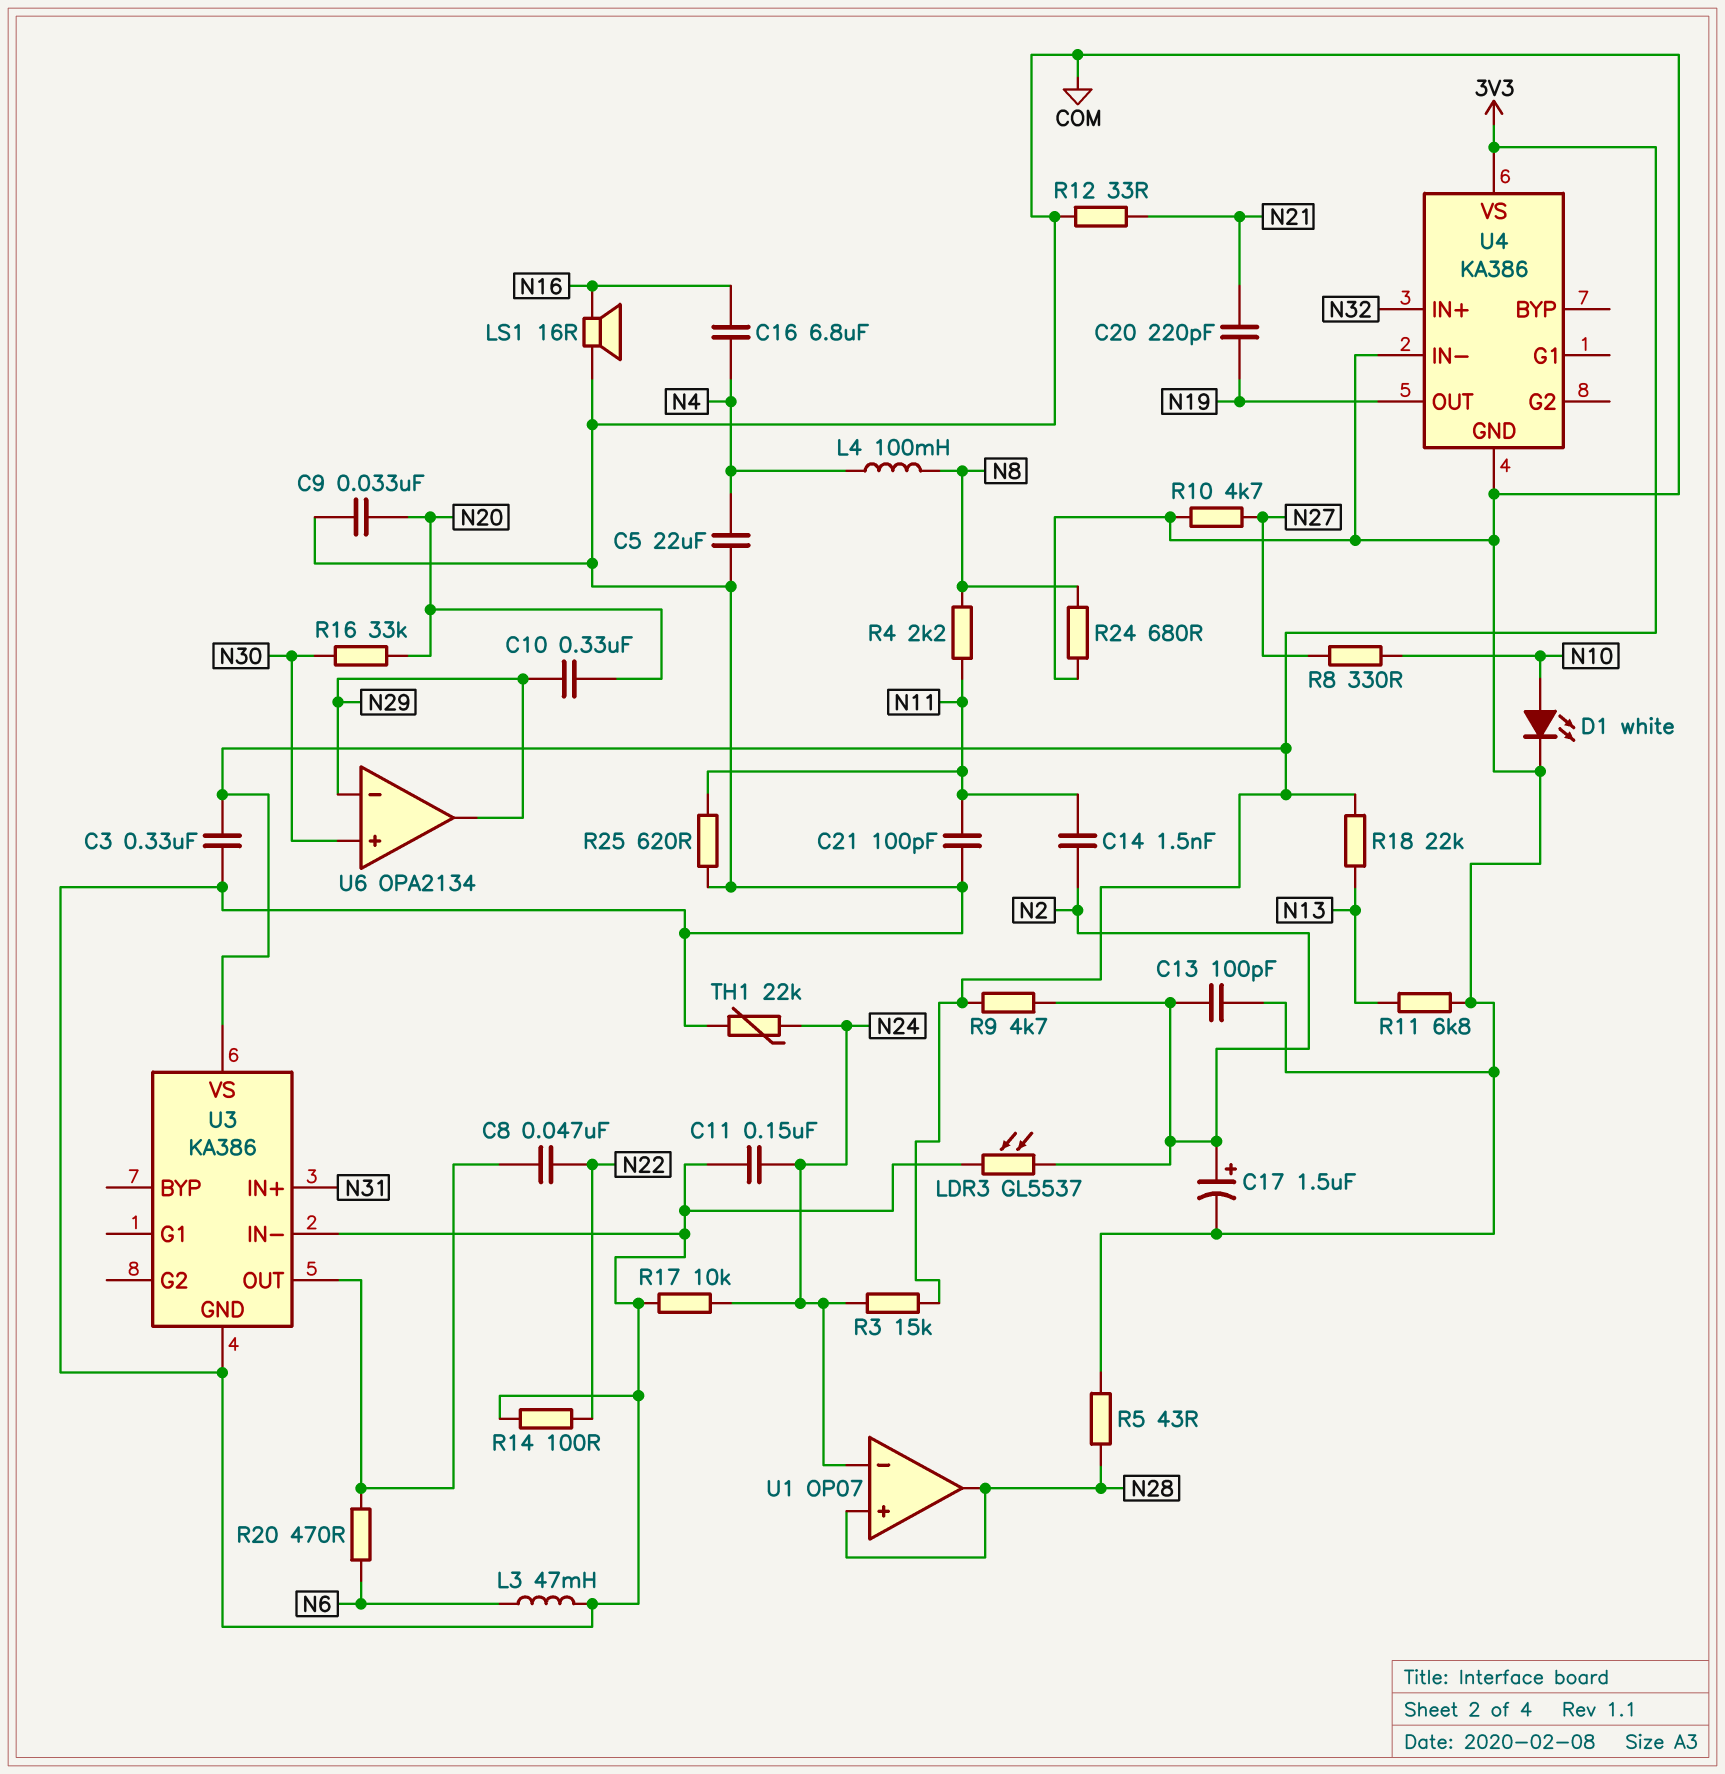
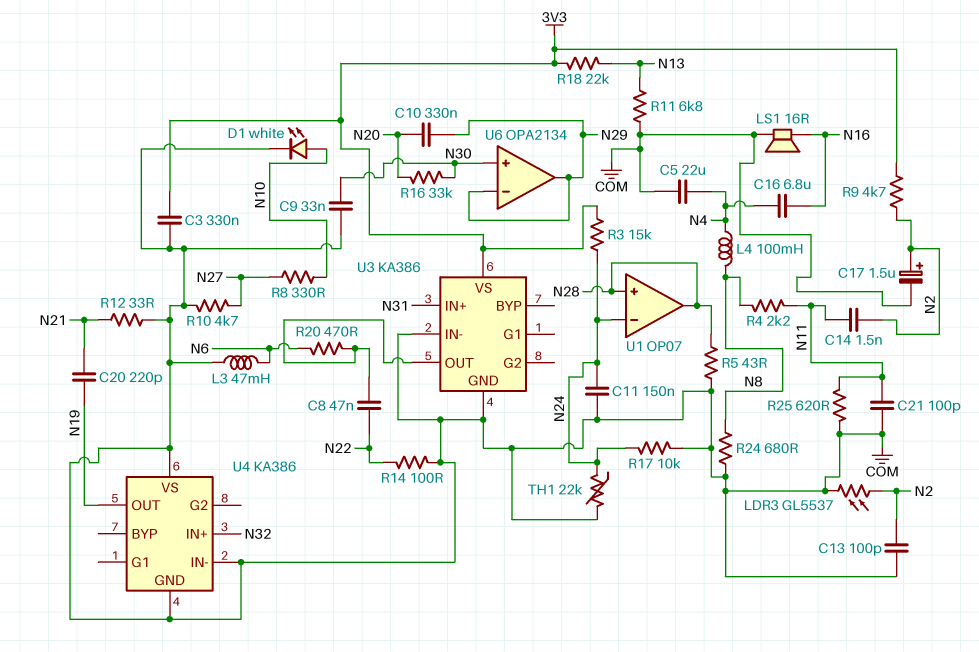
C9: 33nF (COM, N20) -> 33nF (COM, N30)
U4 pin VS: 3V3 -> COM

